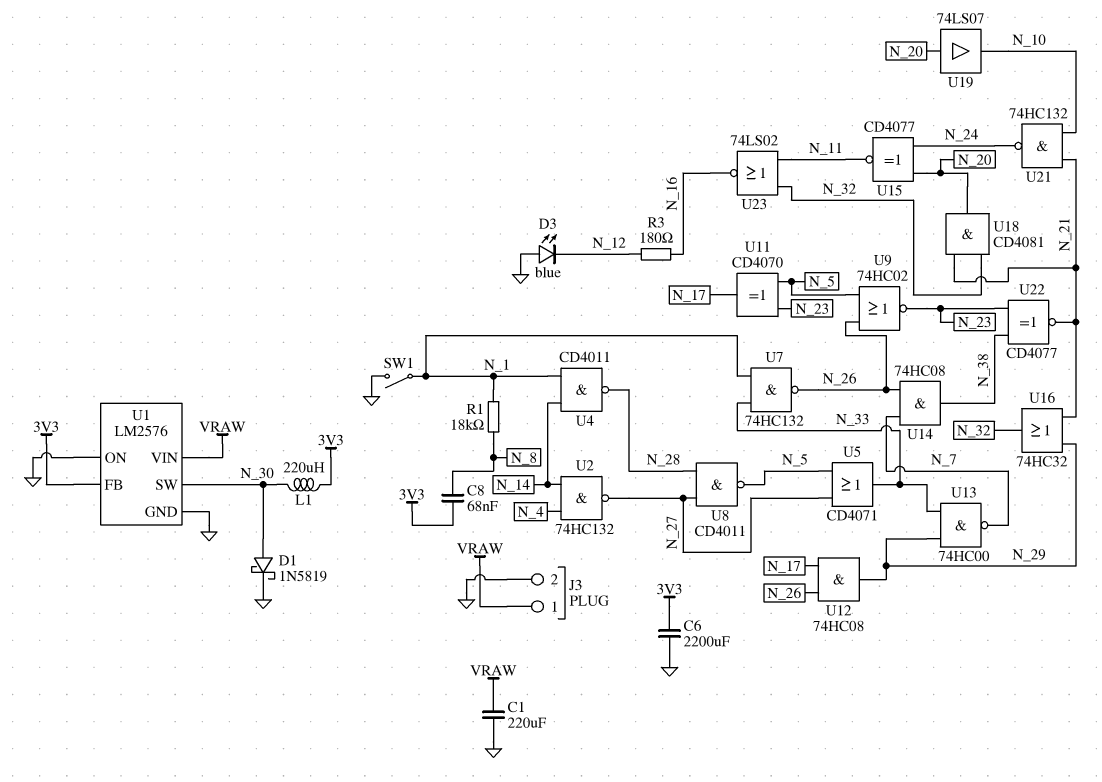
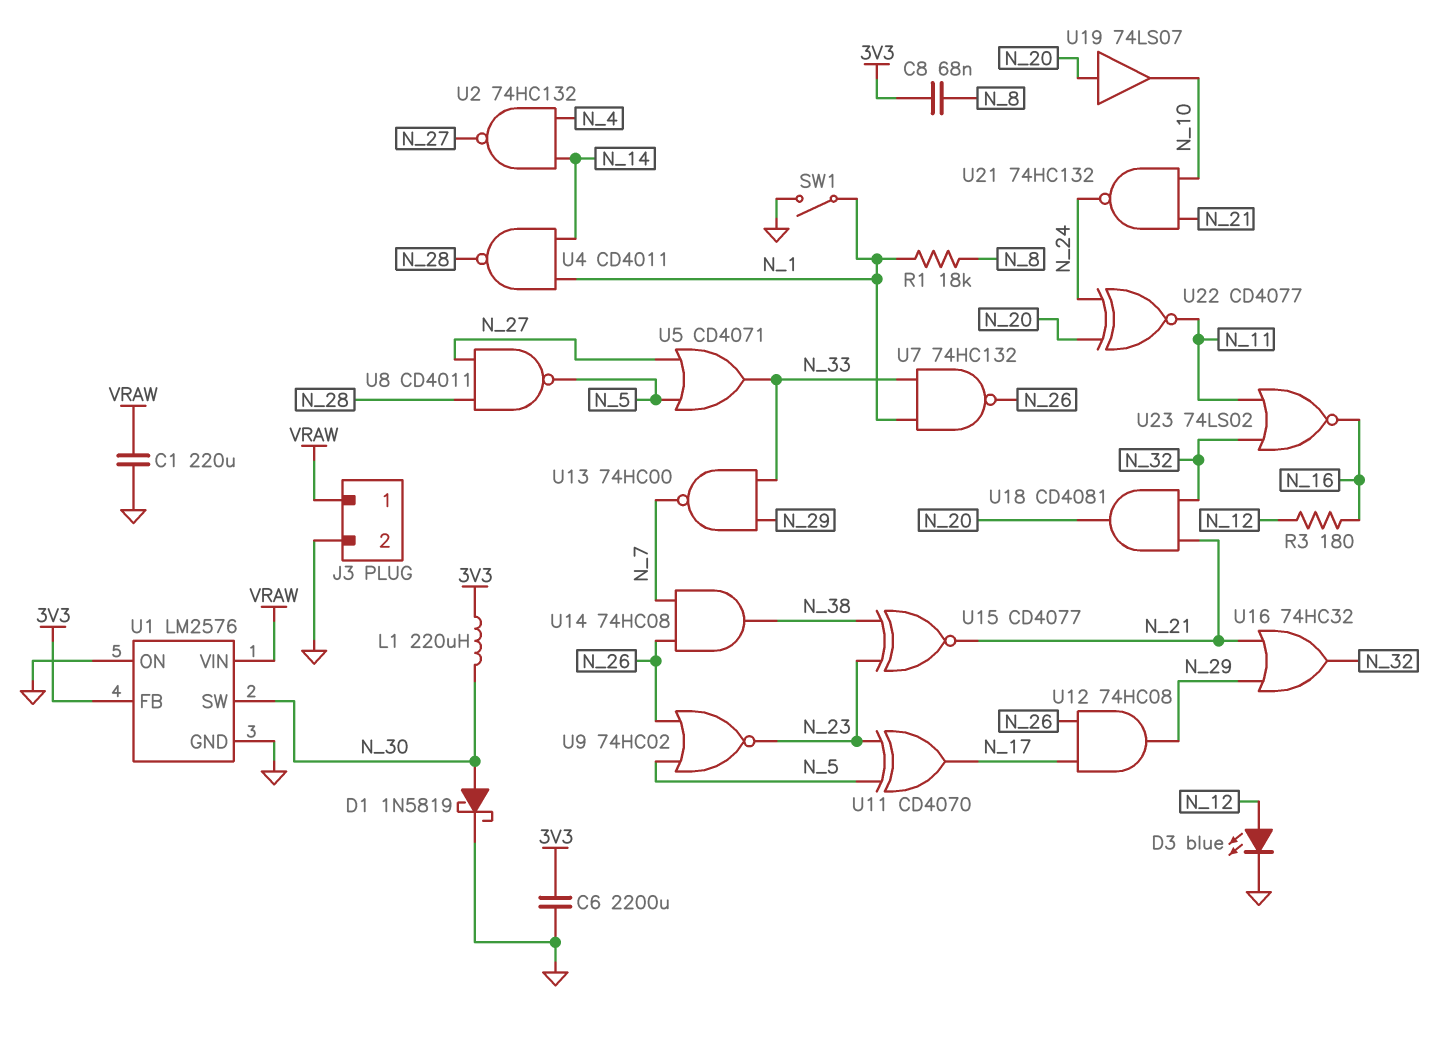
D3: LED blue (A GND, K N_12) -> LED blue (A N_12, K GND)
U15: XNOR CD4077 (in N_20, in N_24, out N_11) -> XNOR CD4077 (in N_23, in N_38, out N_21)
U22: XNOR CD4077 (in N_23, in N_38, out N_21) -> XNOR CD4077 (in N_20, in N_24, out N_11)

